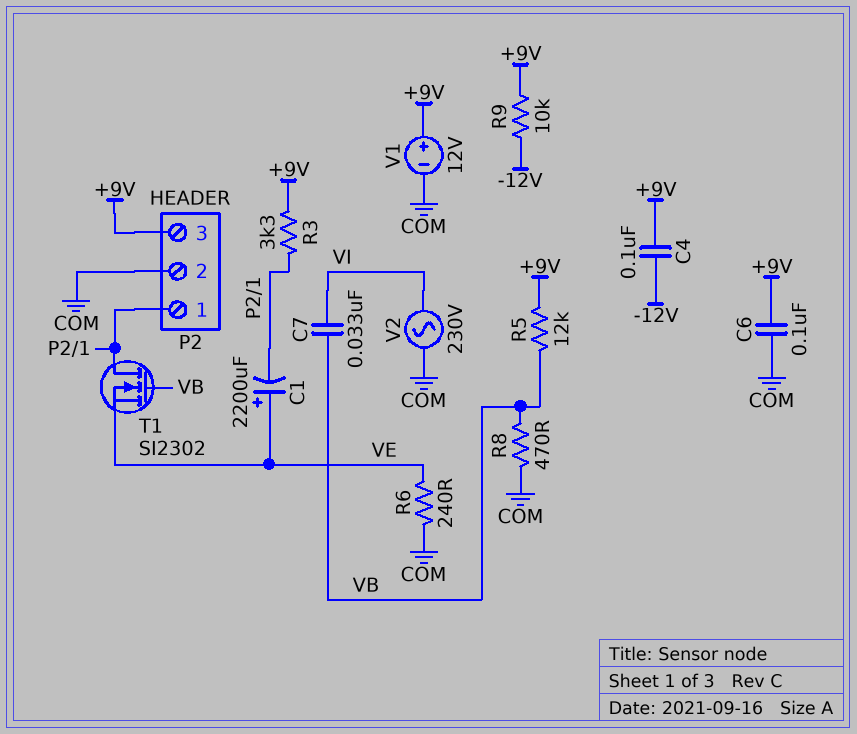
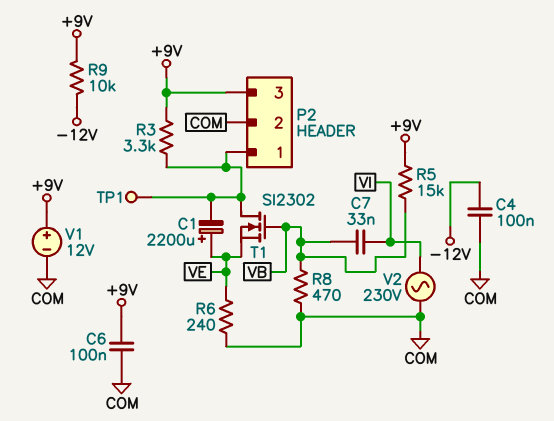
C4: 100nF (+9V, -12V) -> 100nF (-12V, COM)
R5: 12k (+9V, VB) -> 15k (+9V, VB)
TP1: none -> test point (P2/1)

